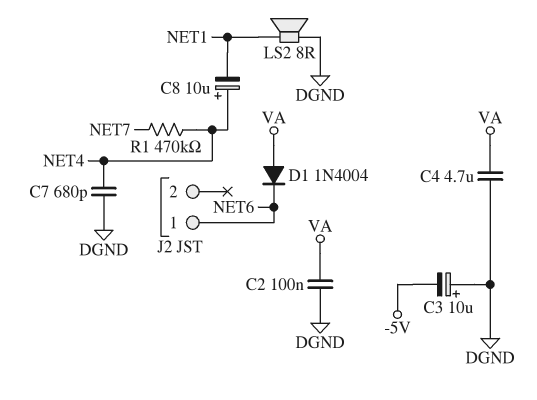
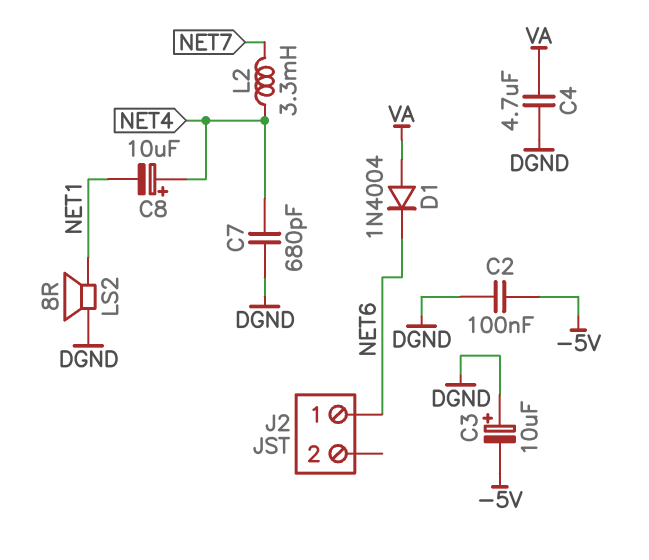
C2: 100nF (DGND, VA) -> 100nF (-5V, DGND)
L2: none -> 3.3mH (NET4, NET7)
R1: 470k (NET4, NET7) -> none

